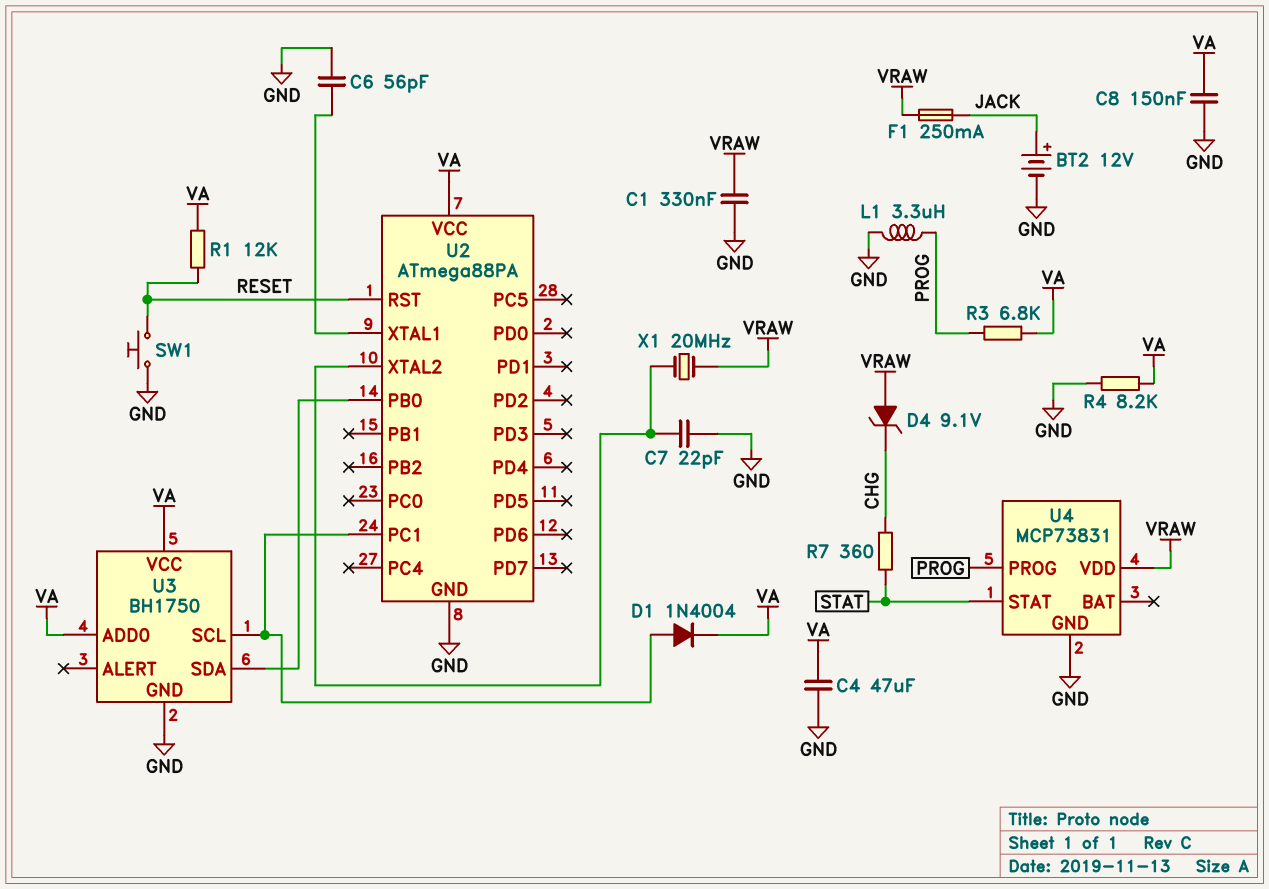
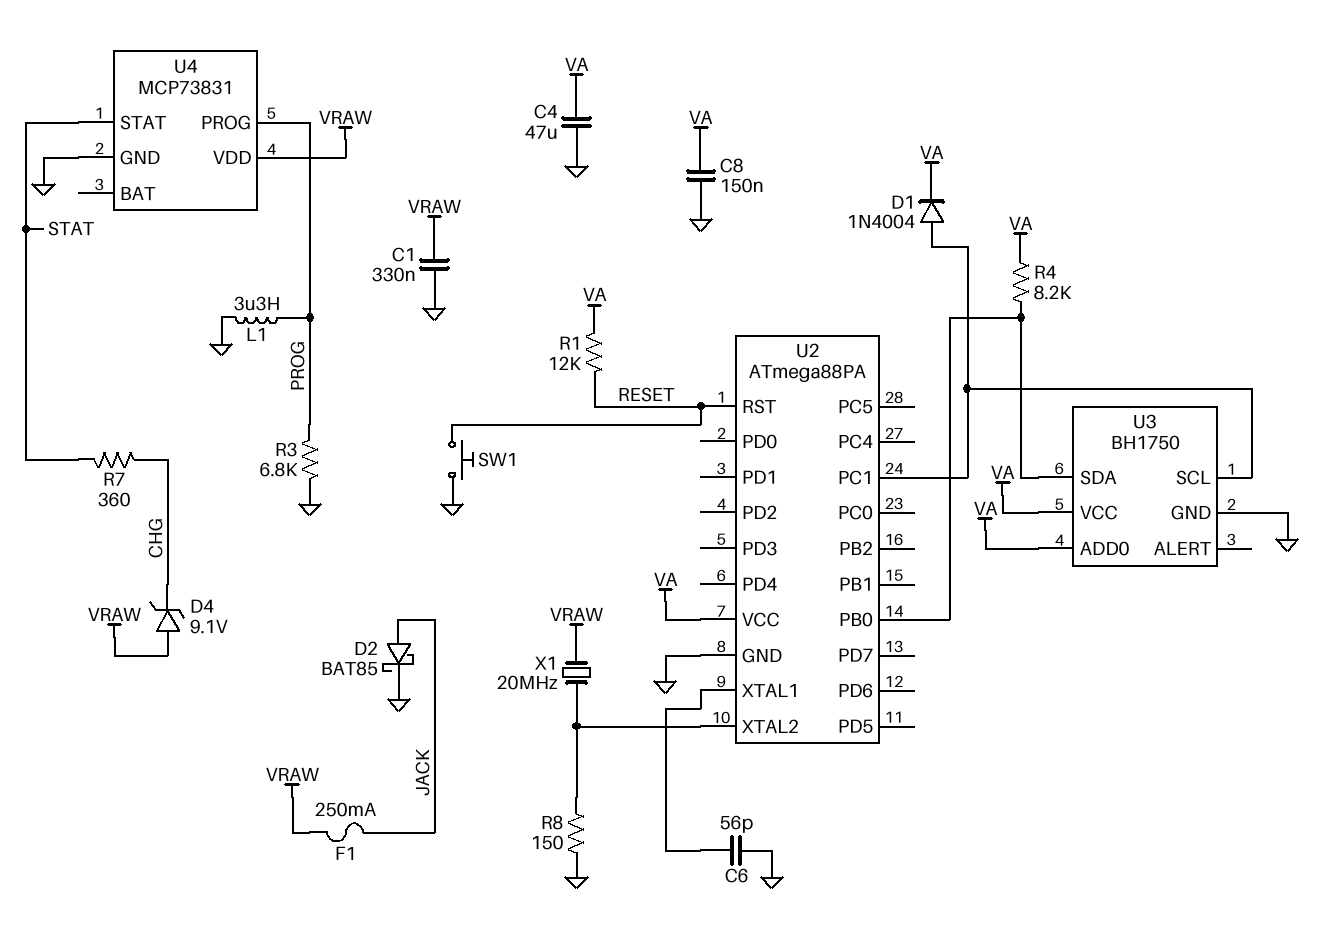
BT2: 12V (plus JACK, minus GND) -> none
C7: 22pF (GND, U2/XTAL2) -> none
D2: none -> schottky BAT85 (A JACK, K GND)
R3: 6.8k (PROG, VA) -> 6.8k (GND, PROG)
R4: 8.2k (GND, VA) -> 8.2k (U2/PB0, VA)
R8: none -> 150 (GND, U2/XTAL2)

